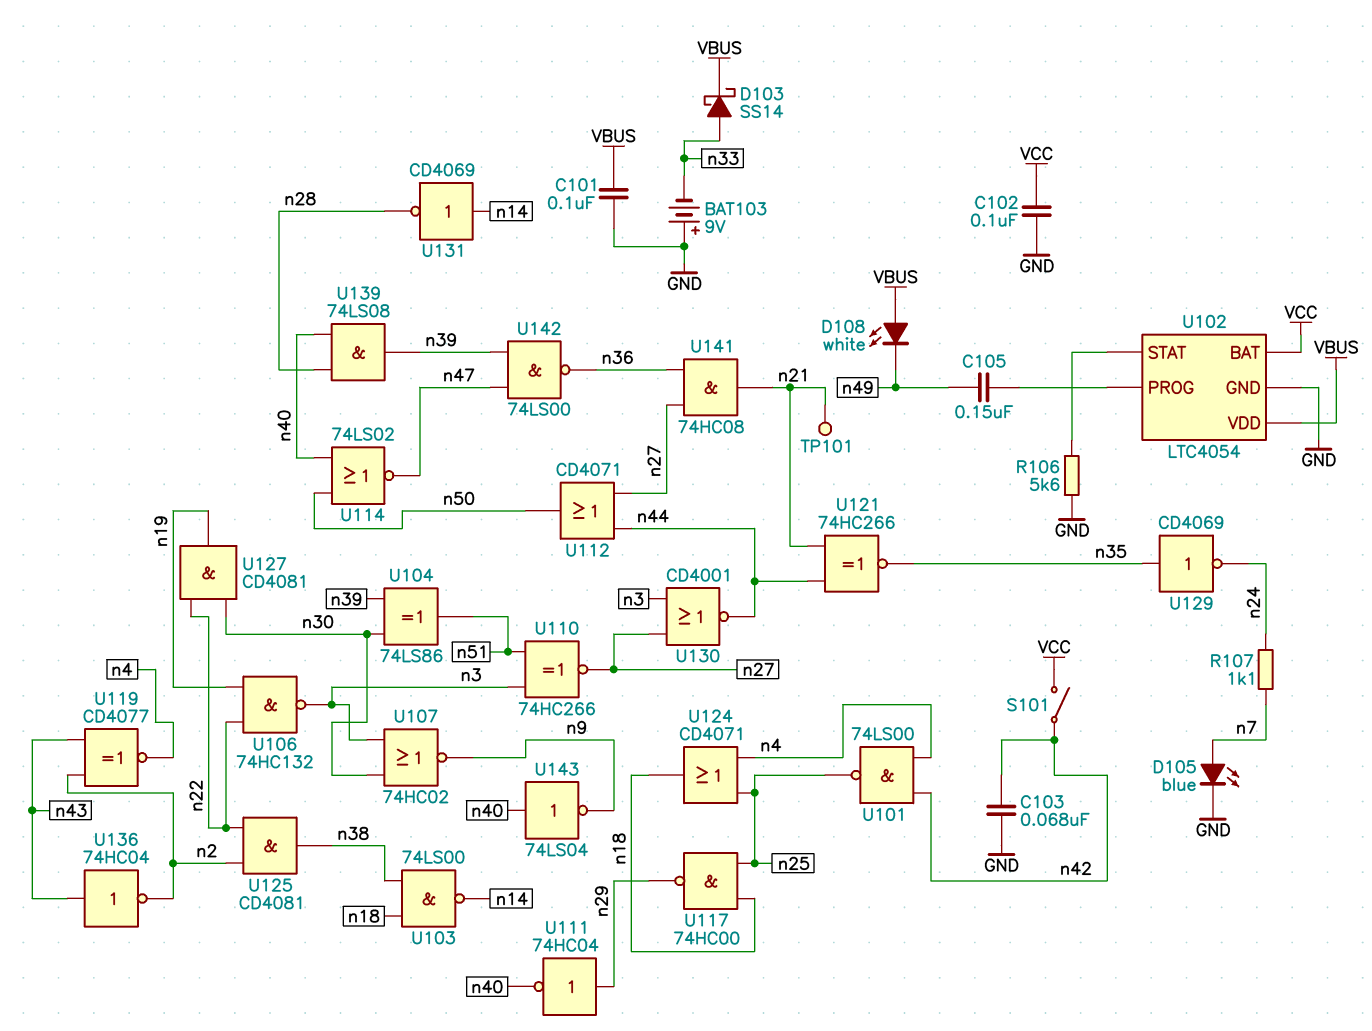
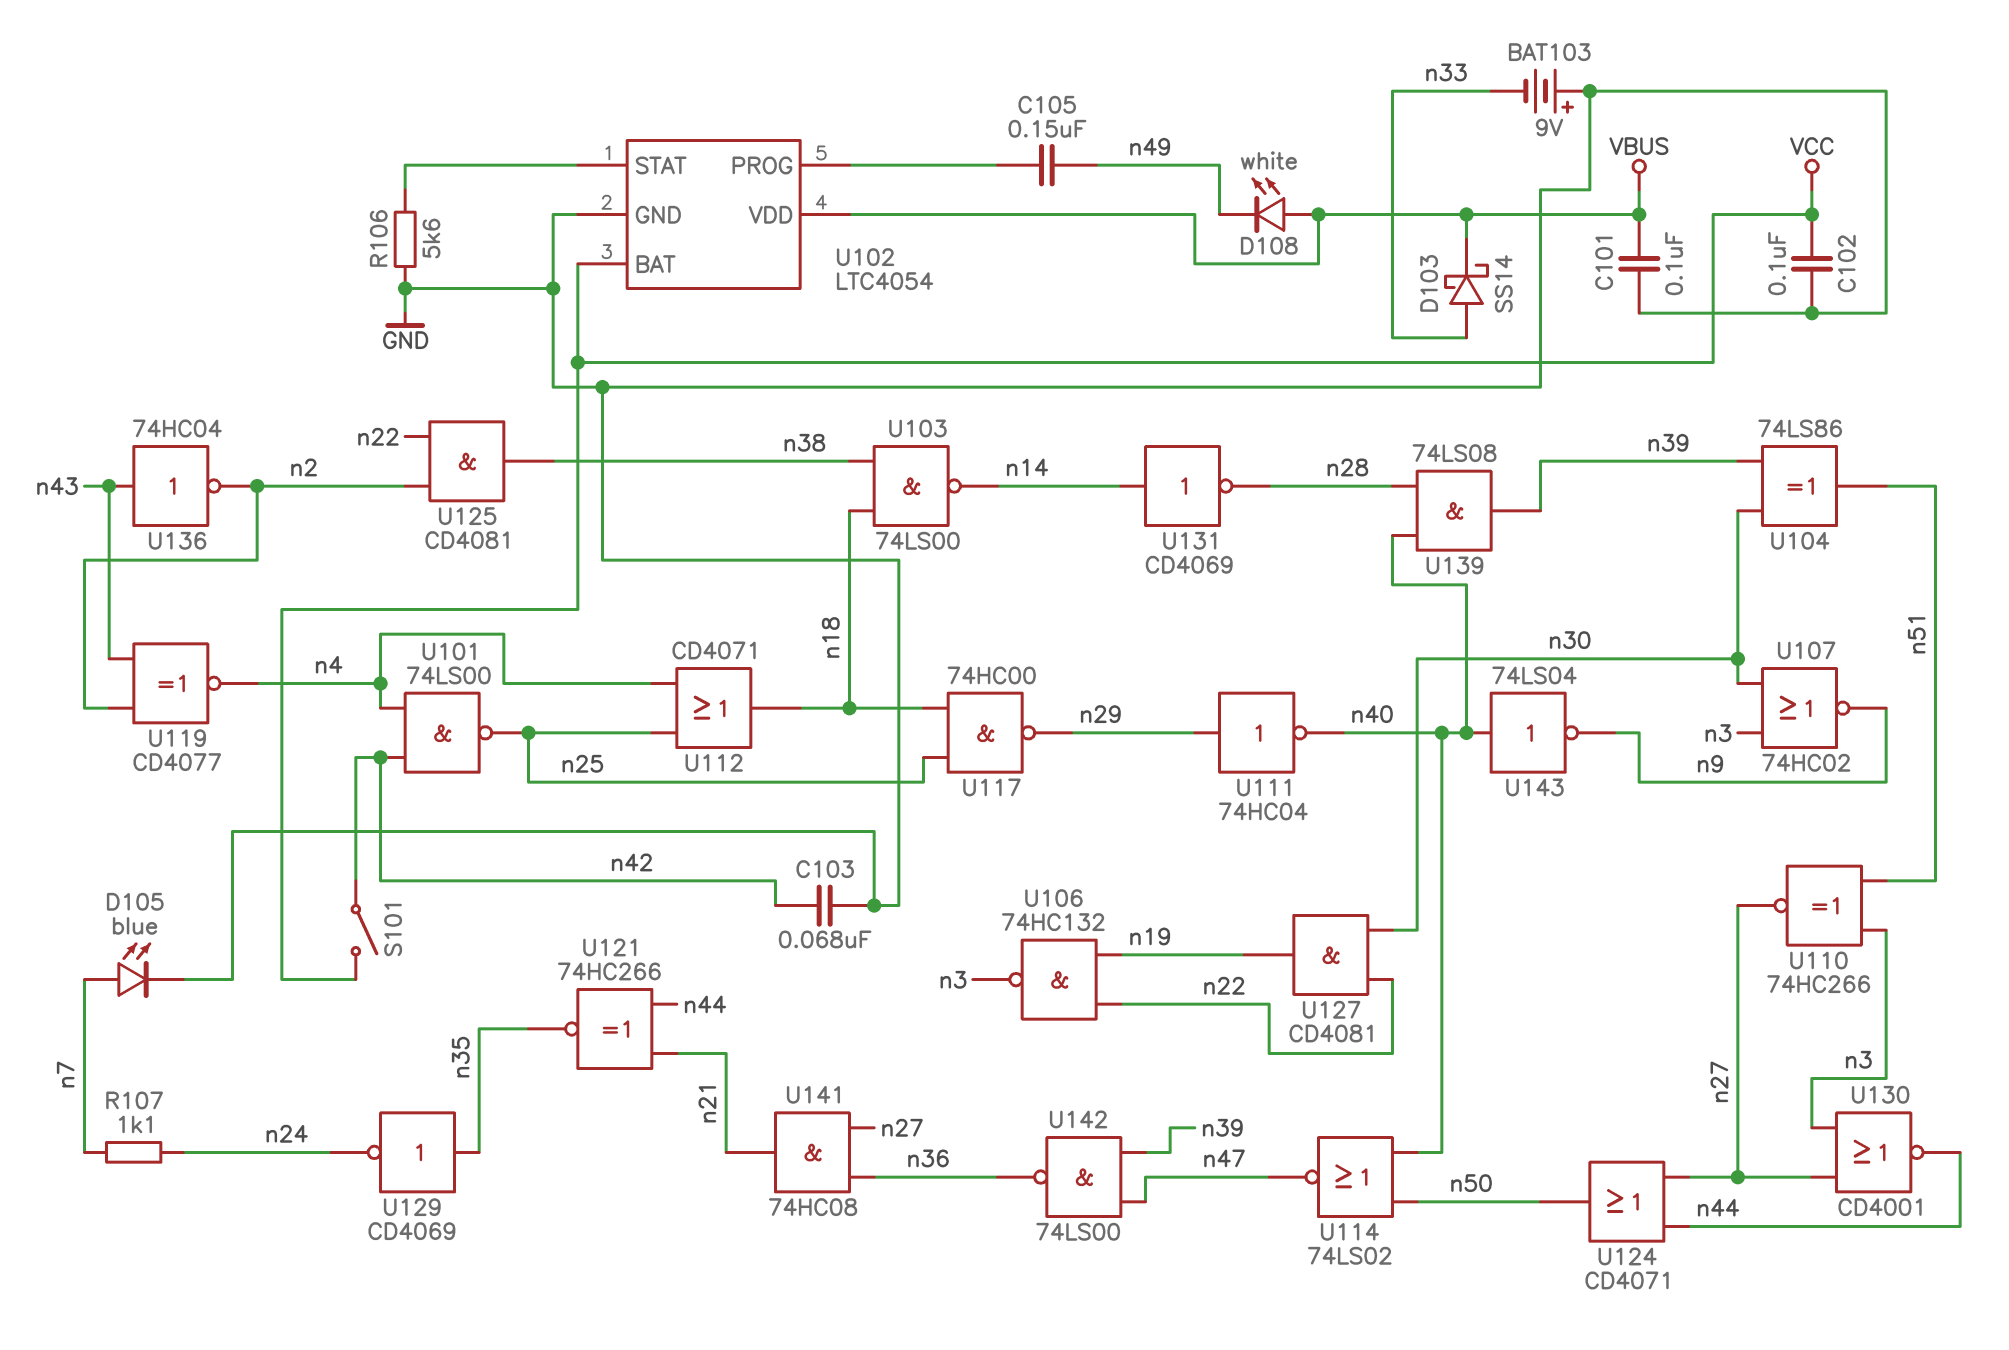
TP101: test point (n21) -> none
U112: OR CD4071 (in n27, in n44, out n50) -> OR CD4071 (in n4, in n25, out n18)
U124: OR CD4071 (in n4, in n25, out n18) -> OR CD4071 (in n27, in n44, out n50)

